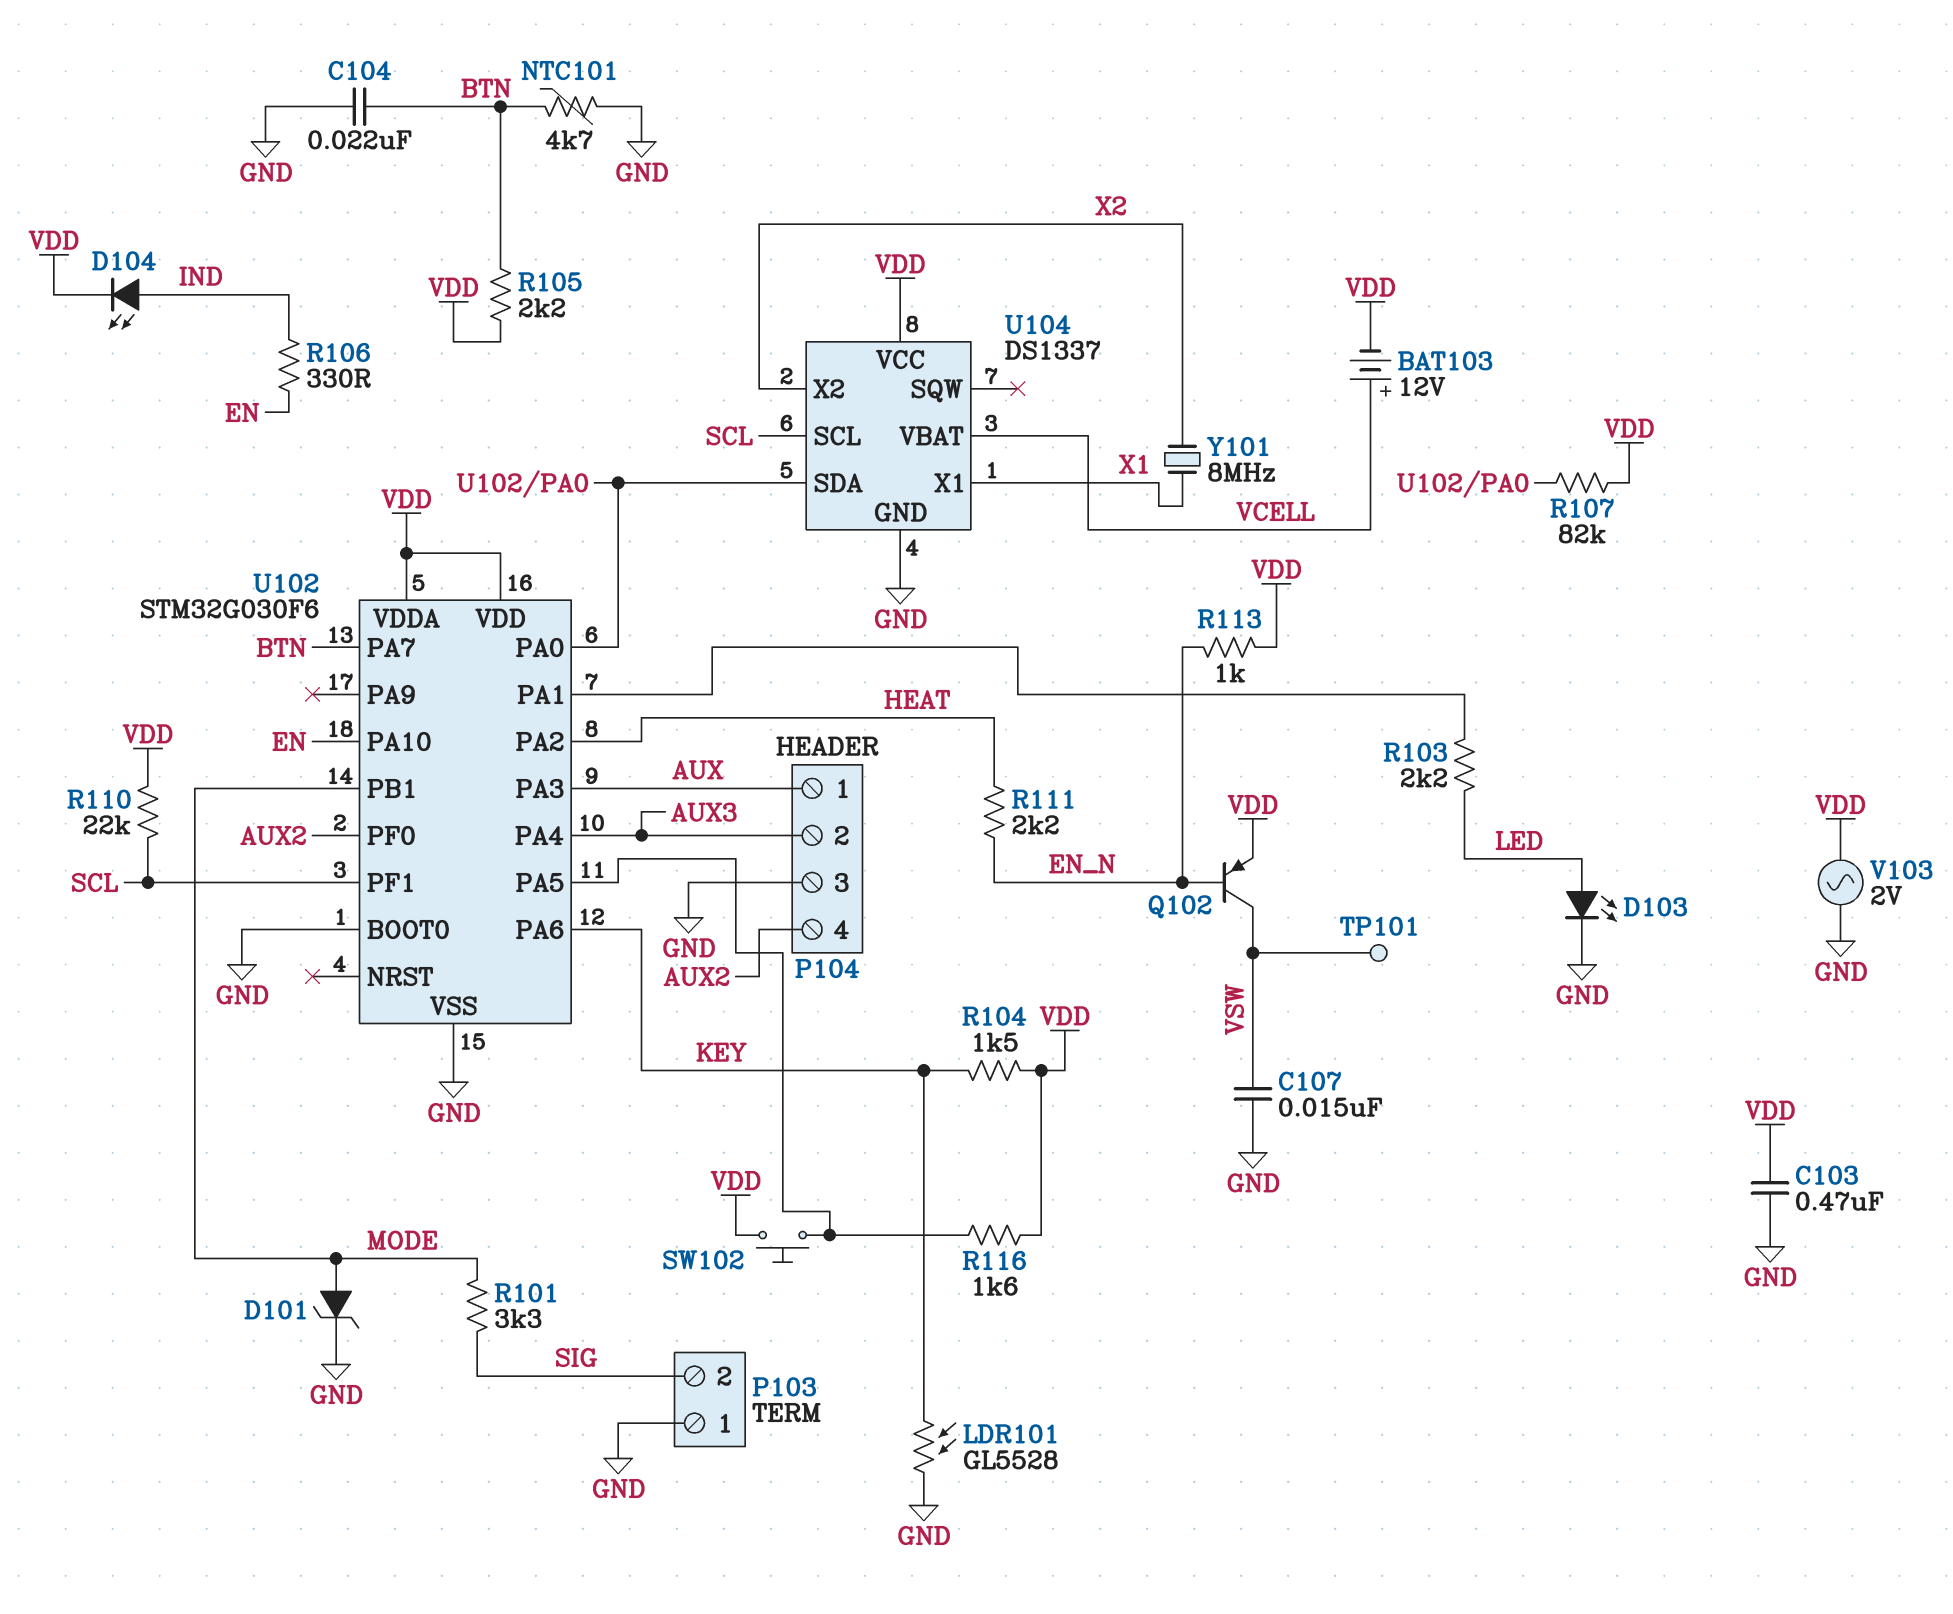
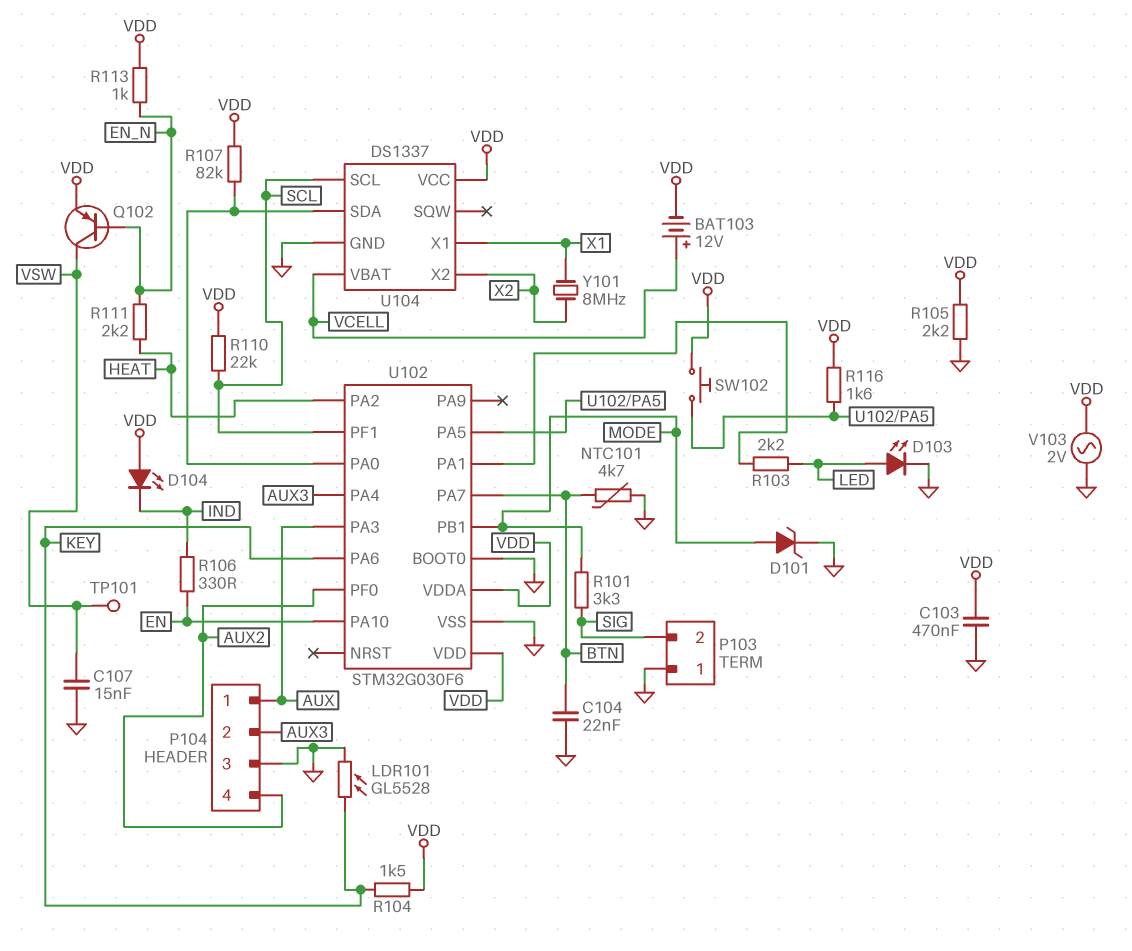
D104: LED (A IND, K VDD) -> LED (A VDD, K IND)
R105: 2.2k (BTN, VDD) -> 2.2k (GND, VDD)

